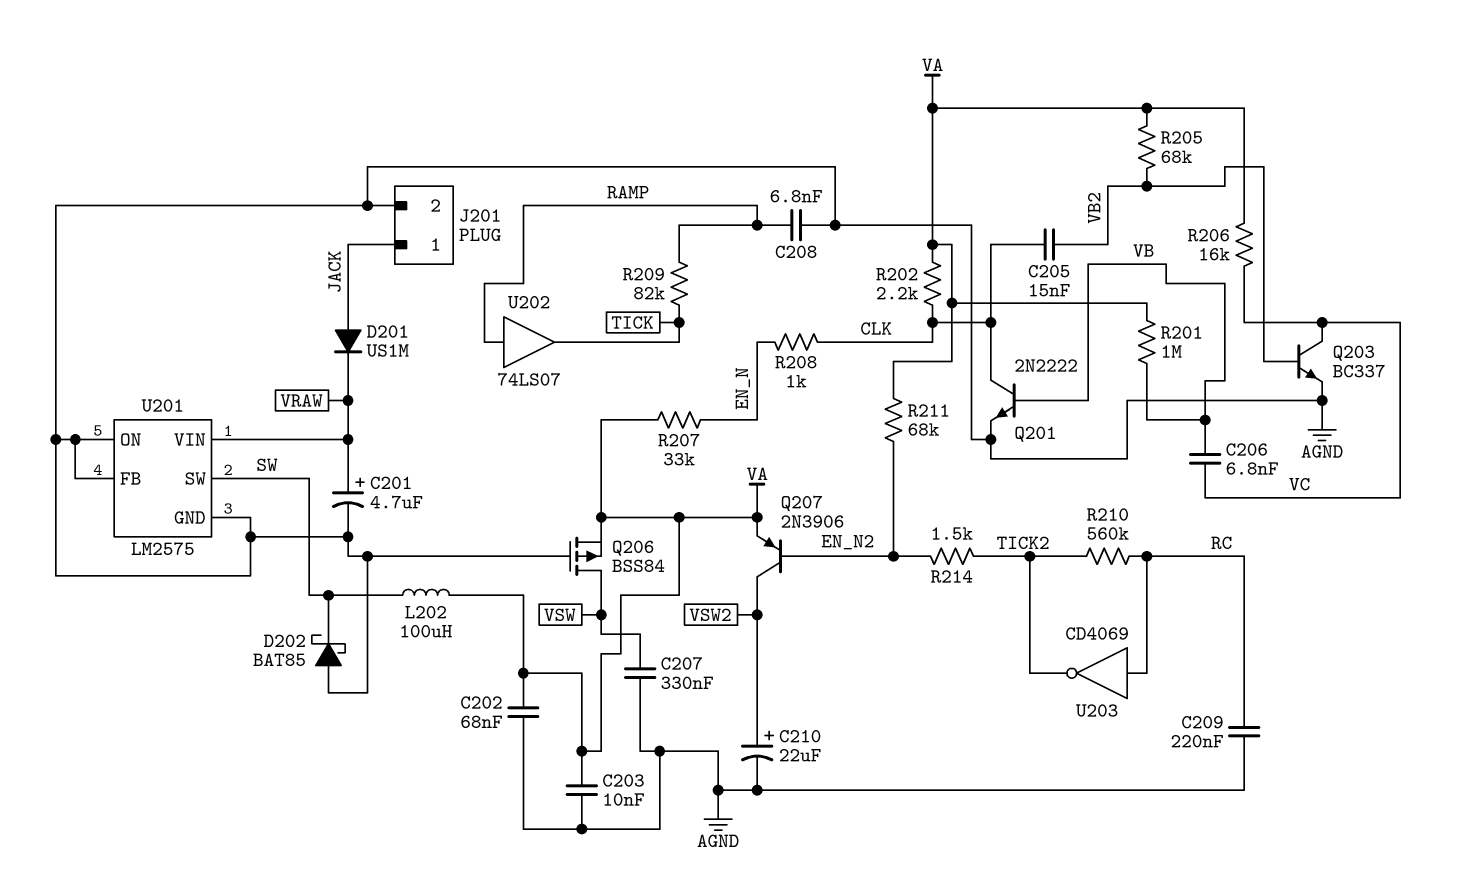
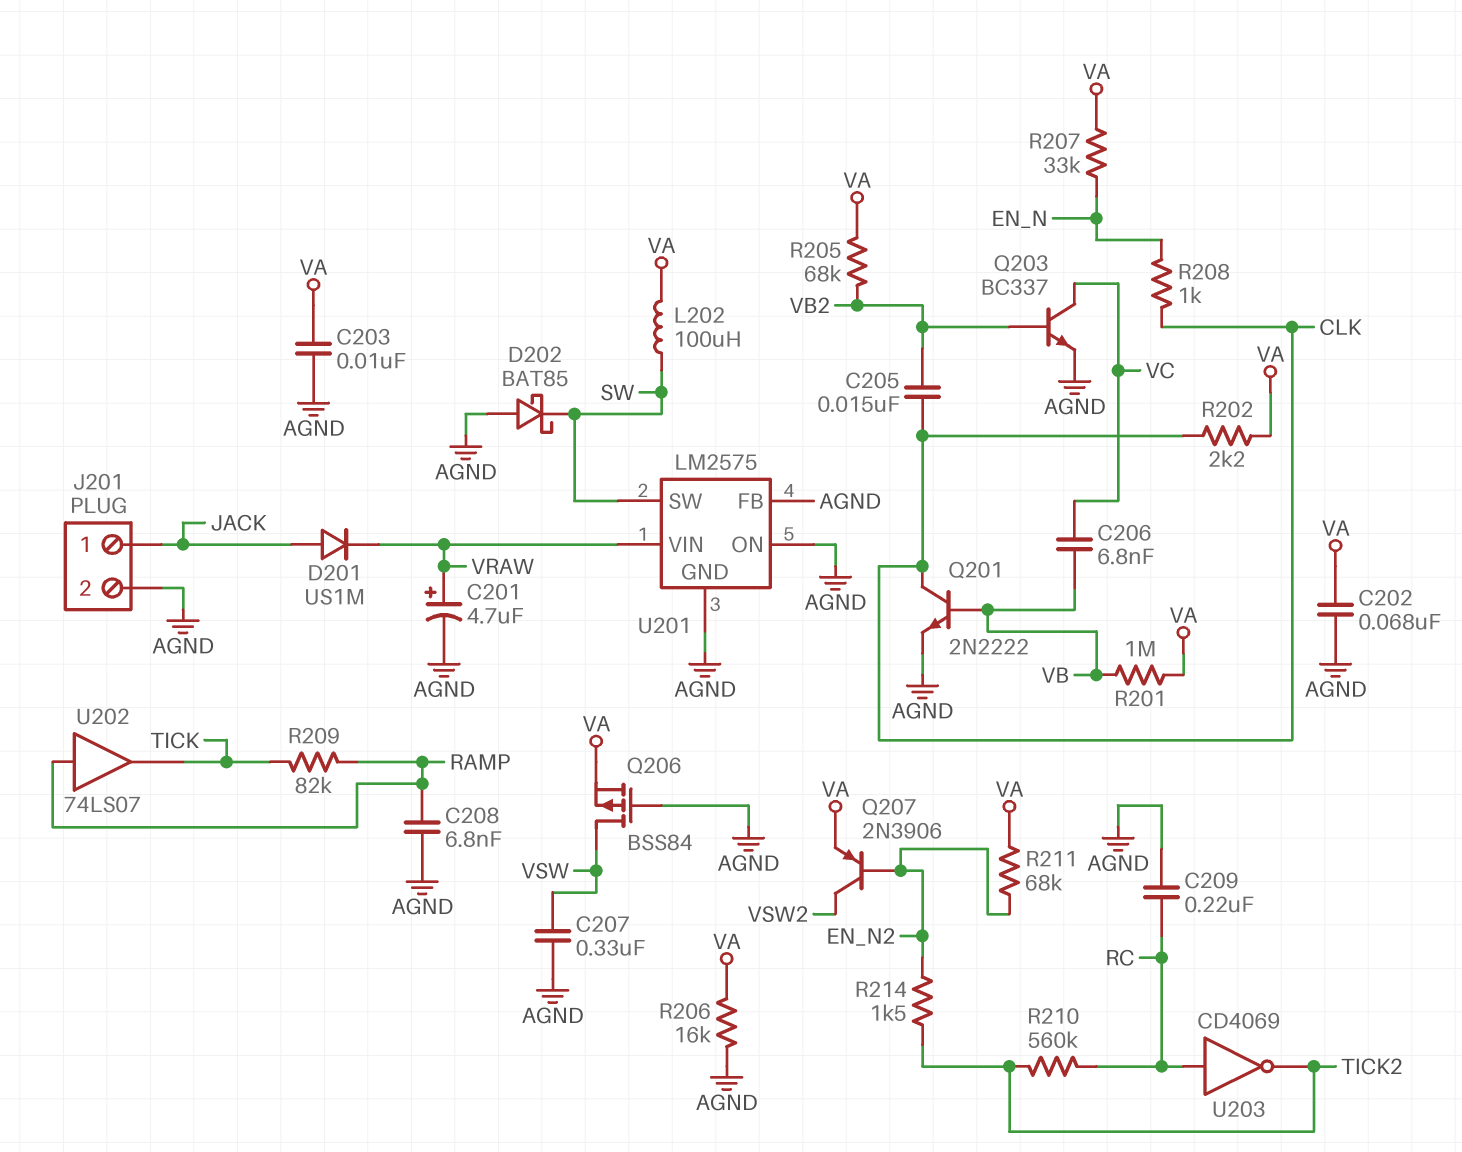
C210: 22uF (plus VSW2, minus AGND) -> none
R206: 16k (VA, VC) -> 16k (AGND, VA)

